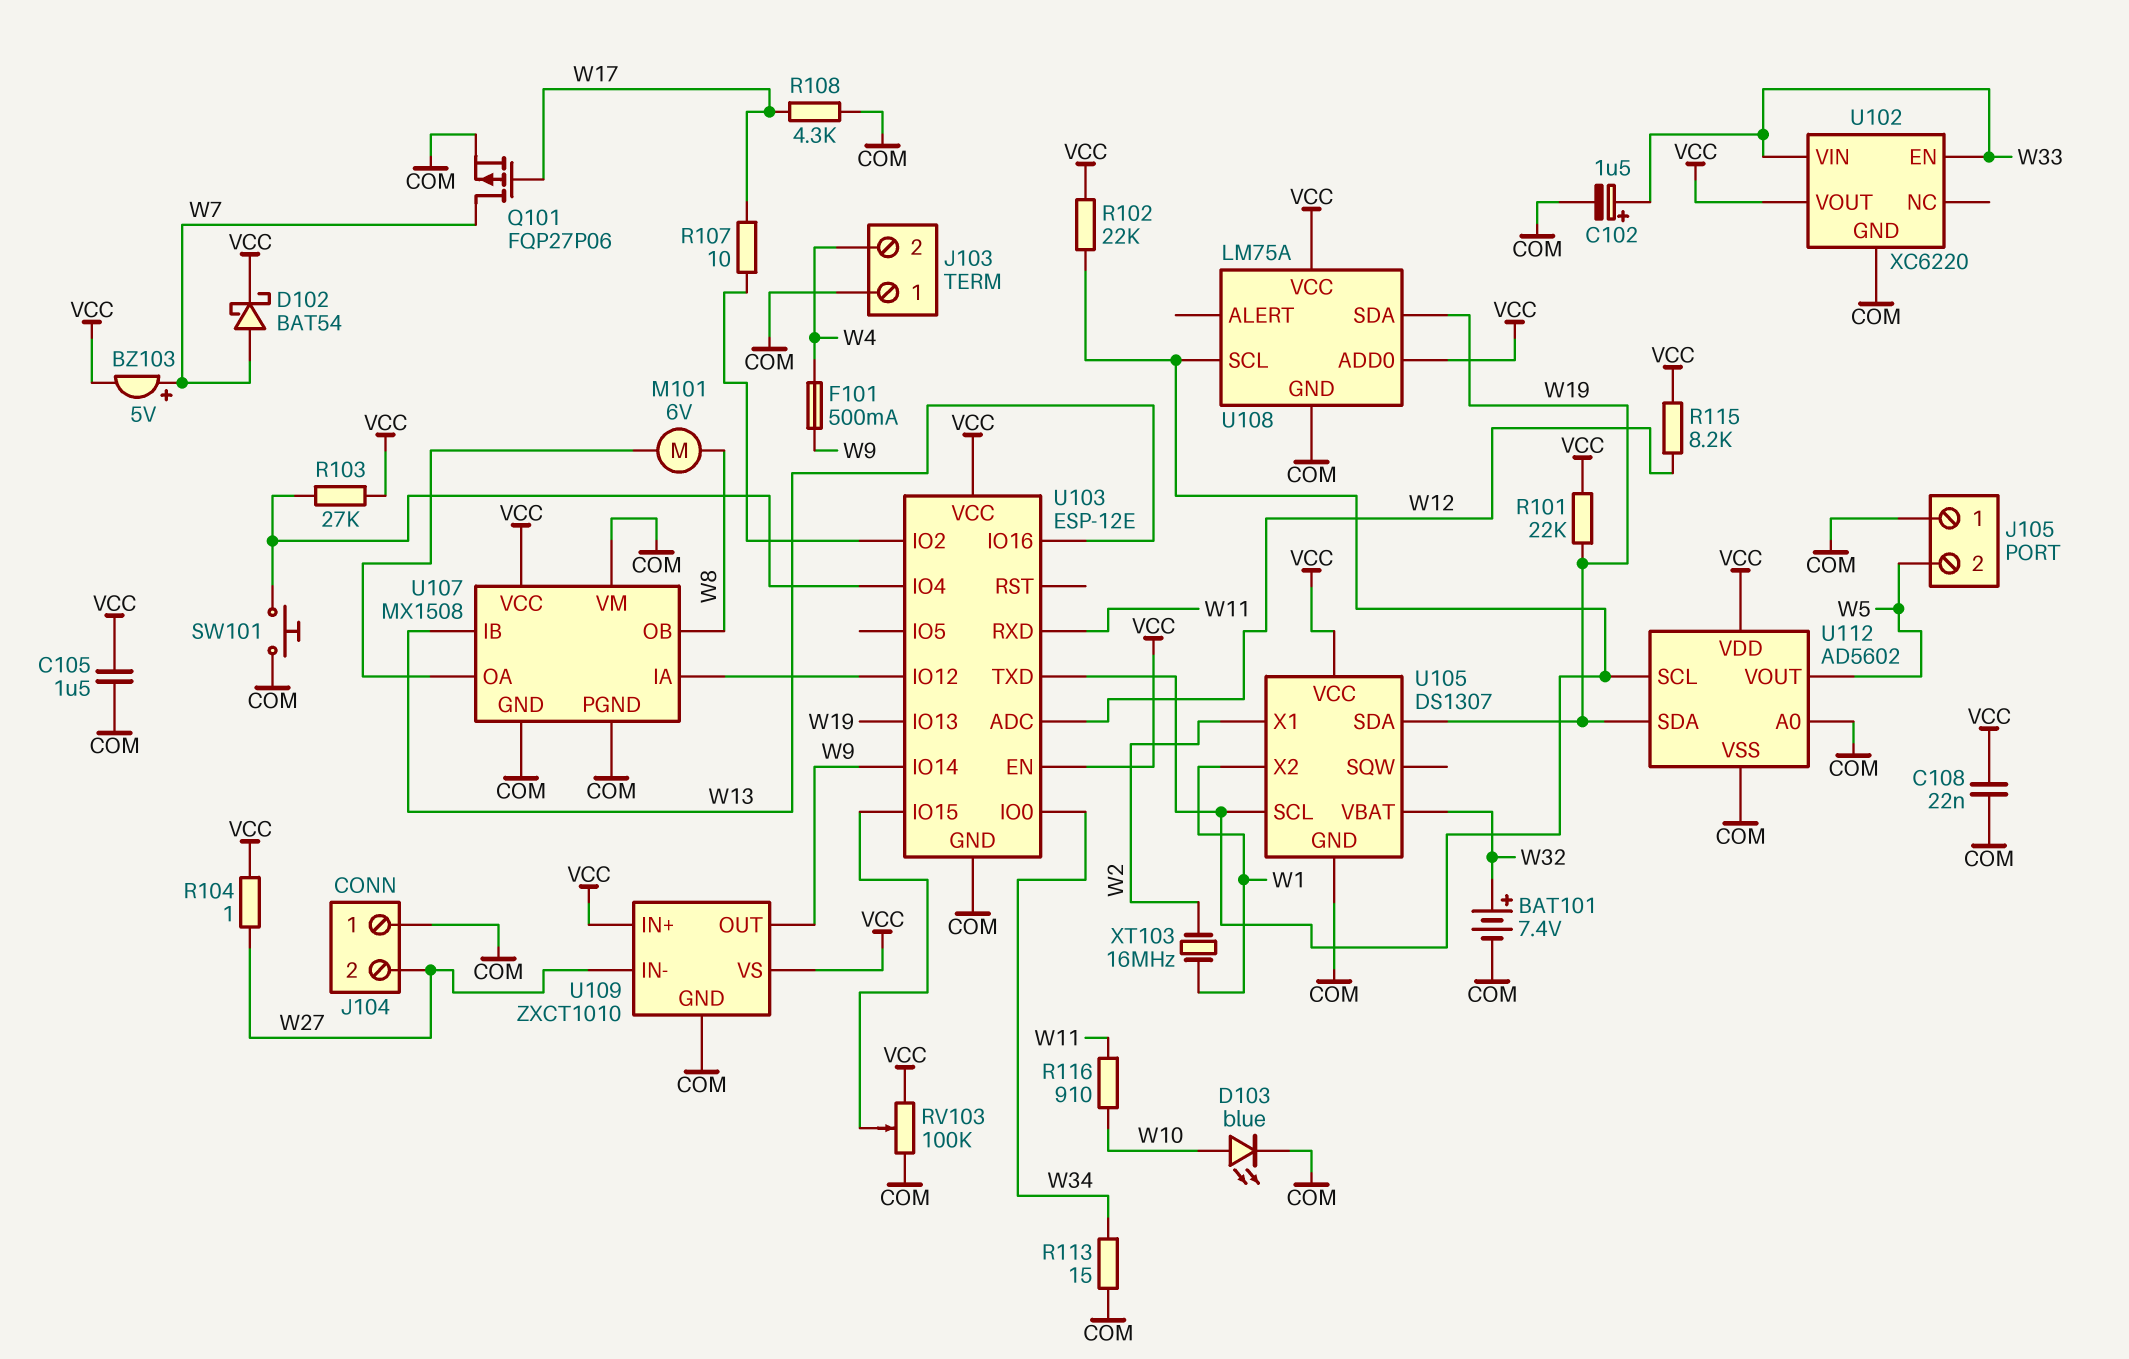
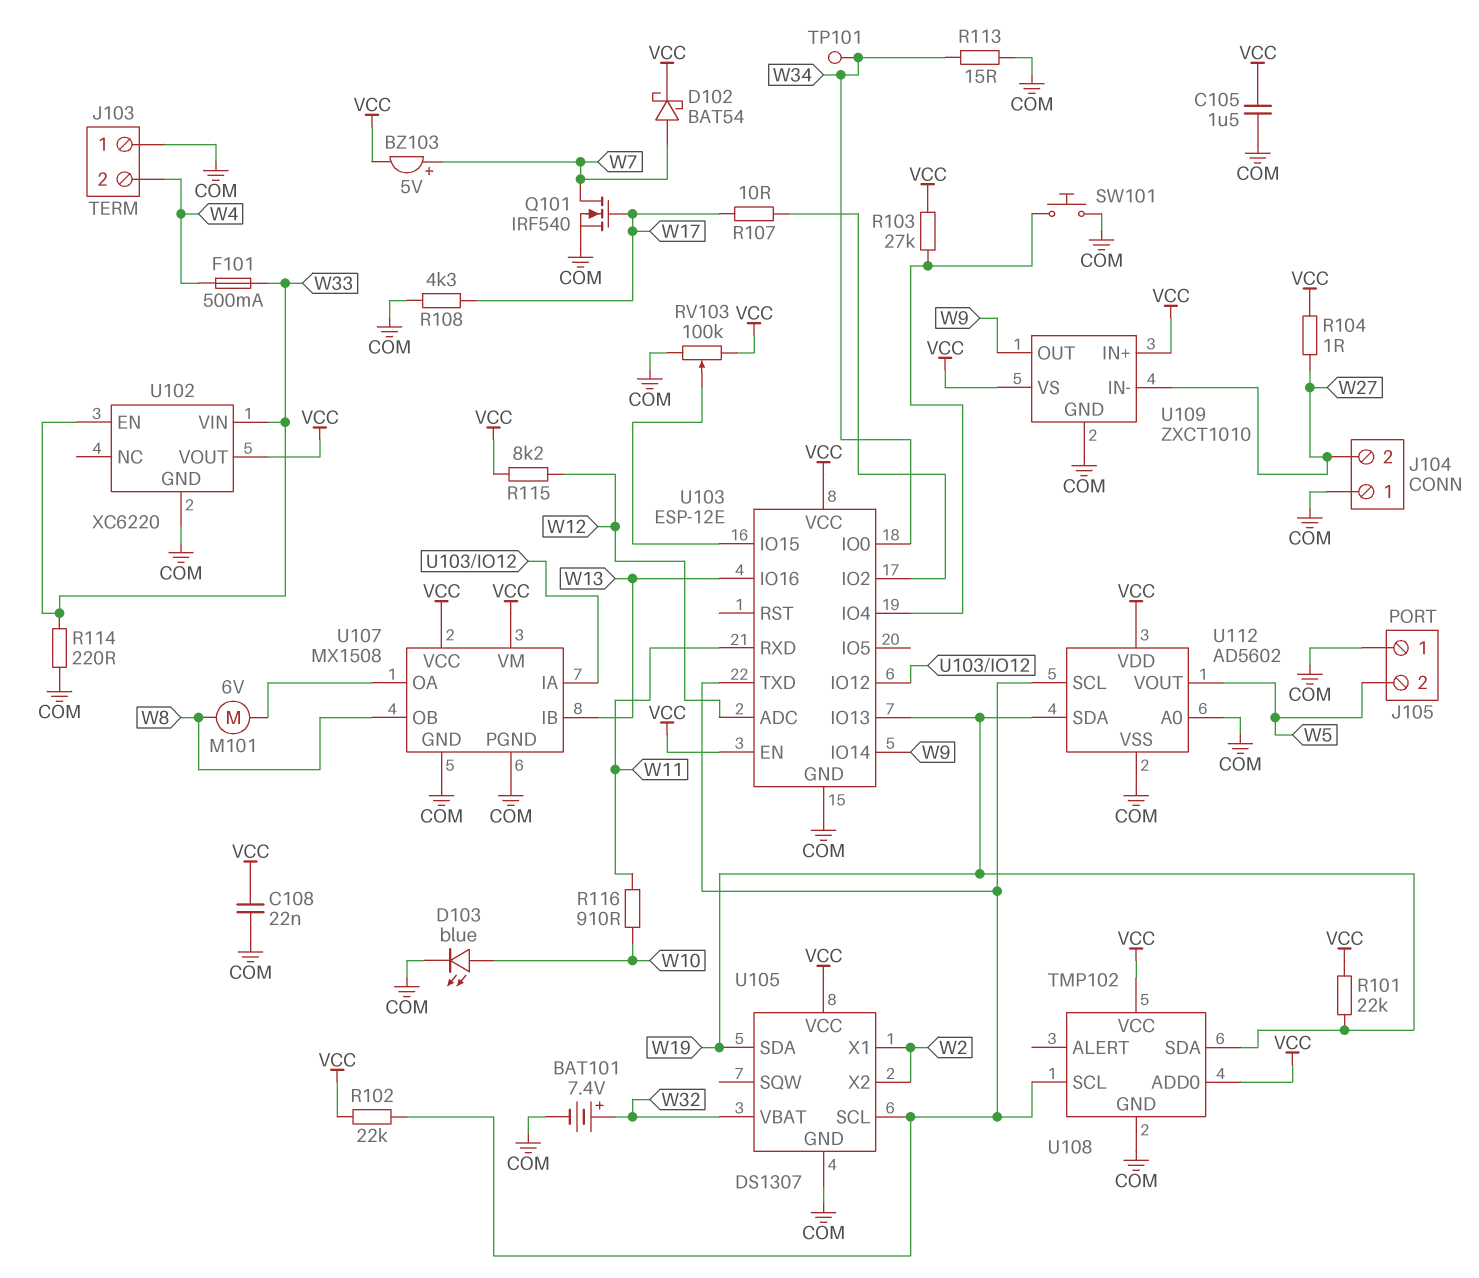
C102: 1.5uF (plus W33, minus COM) -> none
F101: 500mA (W4, W9) -> 500mA (W4, W33)
Q101: PMOS FQP27P06 (G W17, D W7, S COM) -> NMOS IRF540 (G W17, D W7, S COM)
R114: none -> 220 (COM, W33)
TP101: none -> test point (W34)
U105 pin X2: W1 -> W2
U107 pin VM: COM -> VCC
U108: LM75A -> TMP102
XT103: 16MHz (W1, W2) -> none

